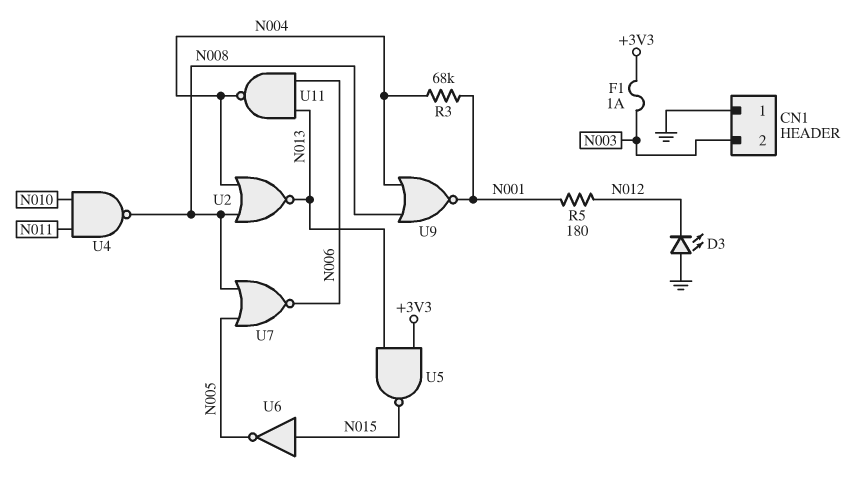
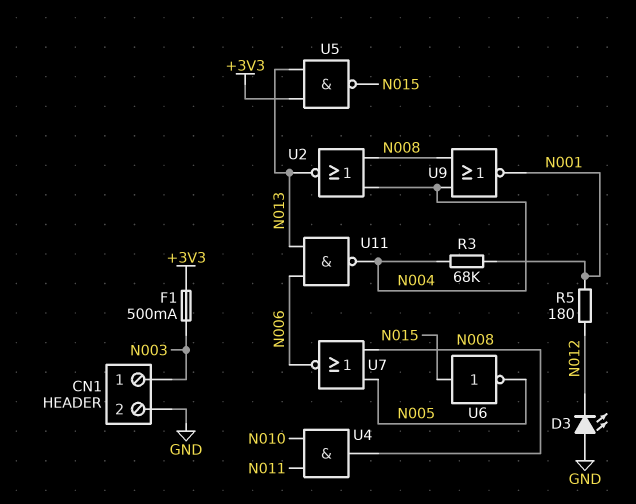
CN1 pin 1: GND -> N003
CN1 pin 2: N003 -> GND
F1: 1A (+3V3, N003) -> 500mA (+3V3, N003)
U4: NAND (in N010, in N011, out N008) -> AND (in N010, in N011, out N008)

